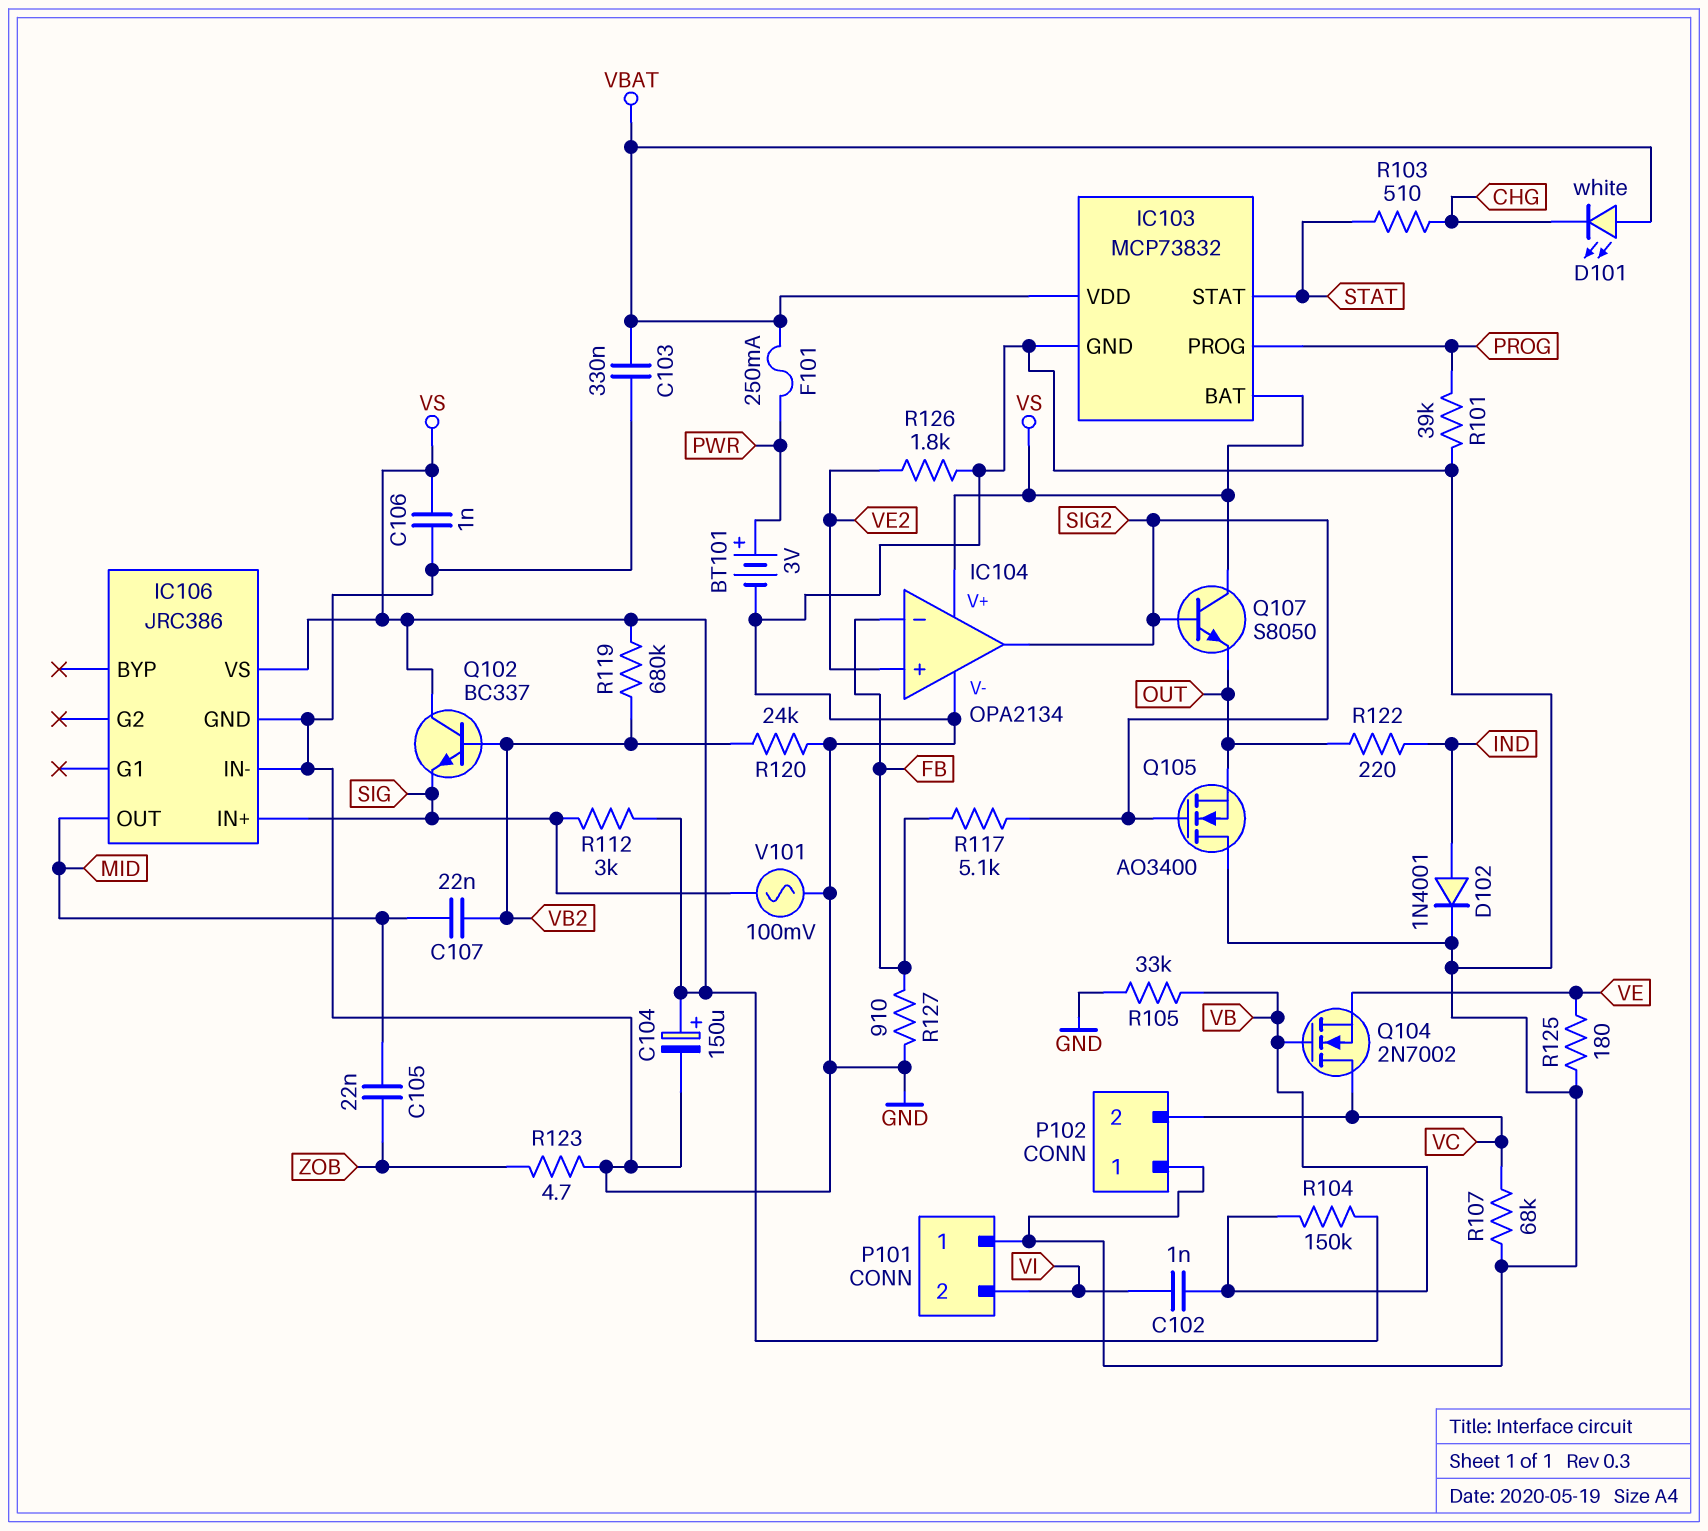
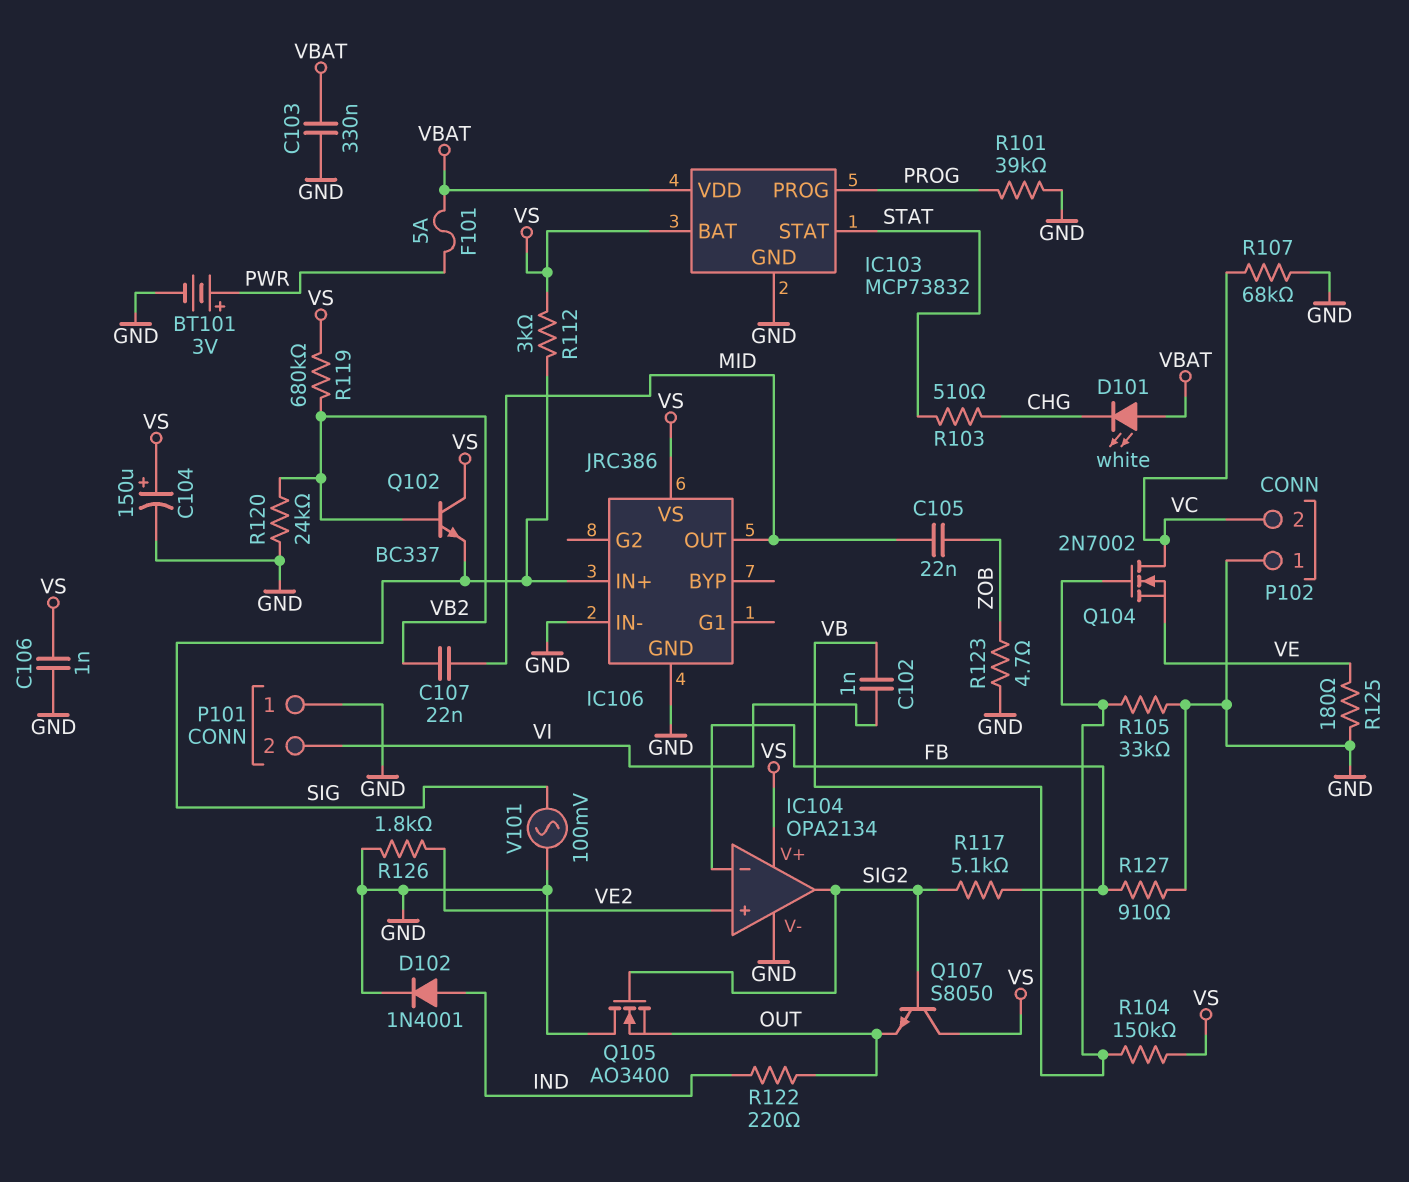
F101: 250mA (PWR, VBAT) -> 5A (PWR, VBAT)

